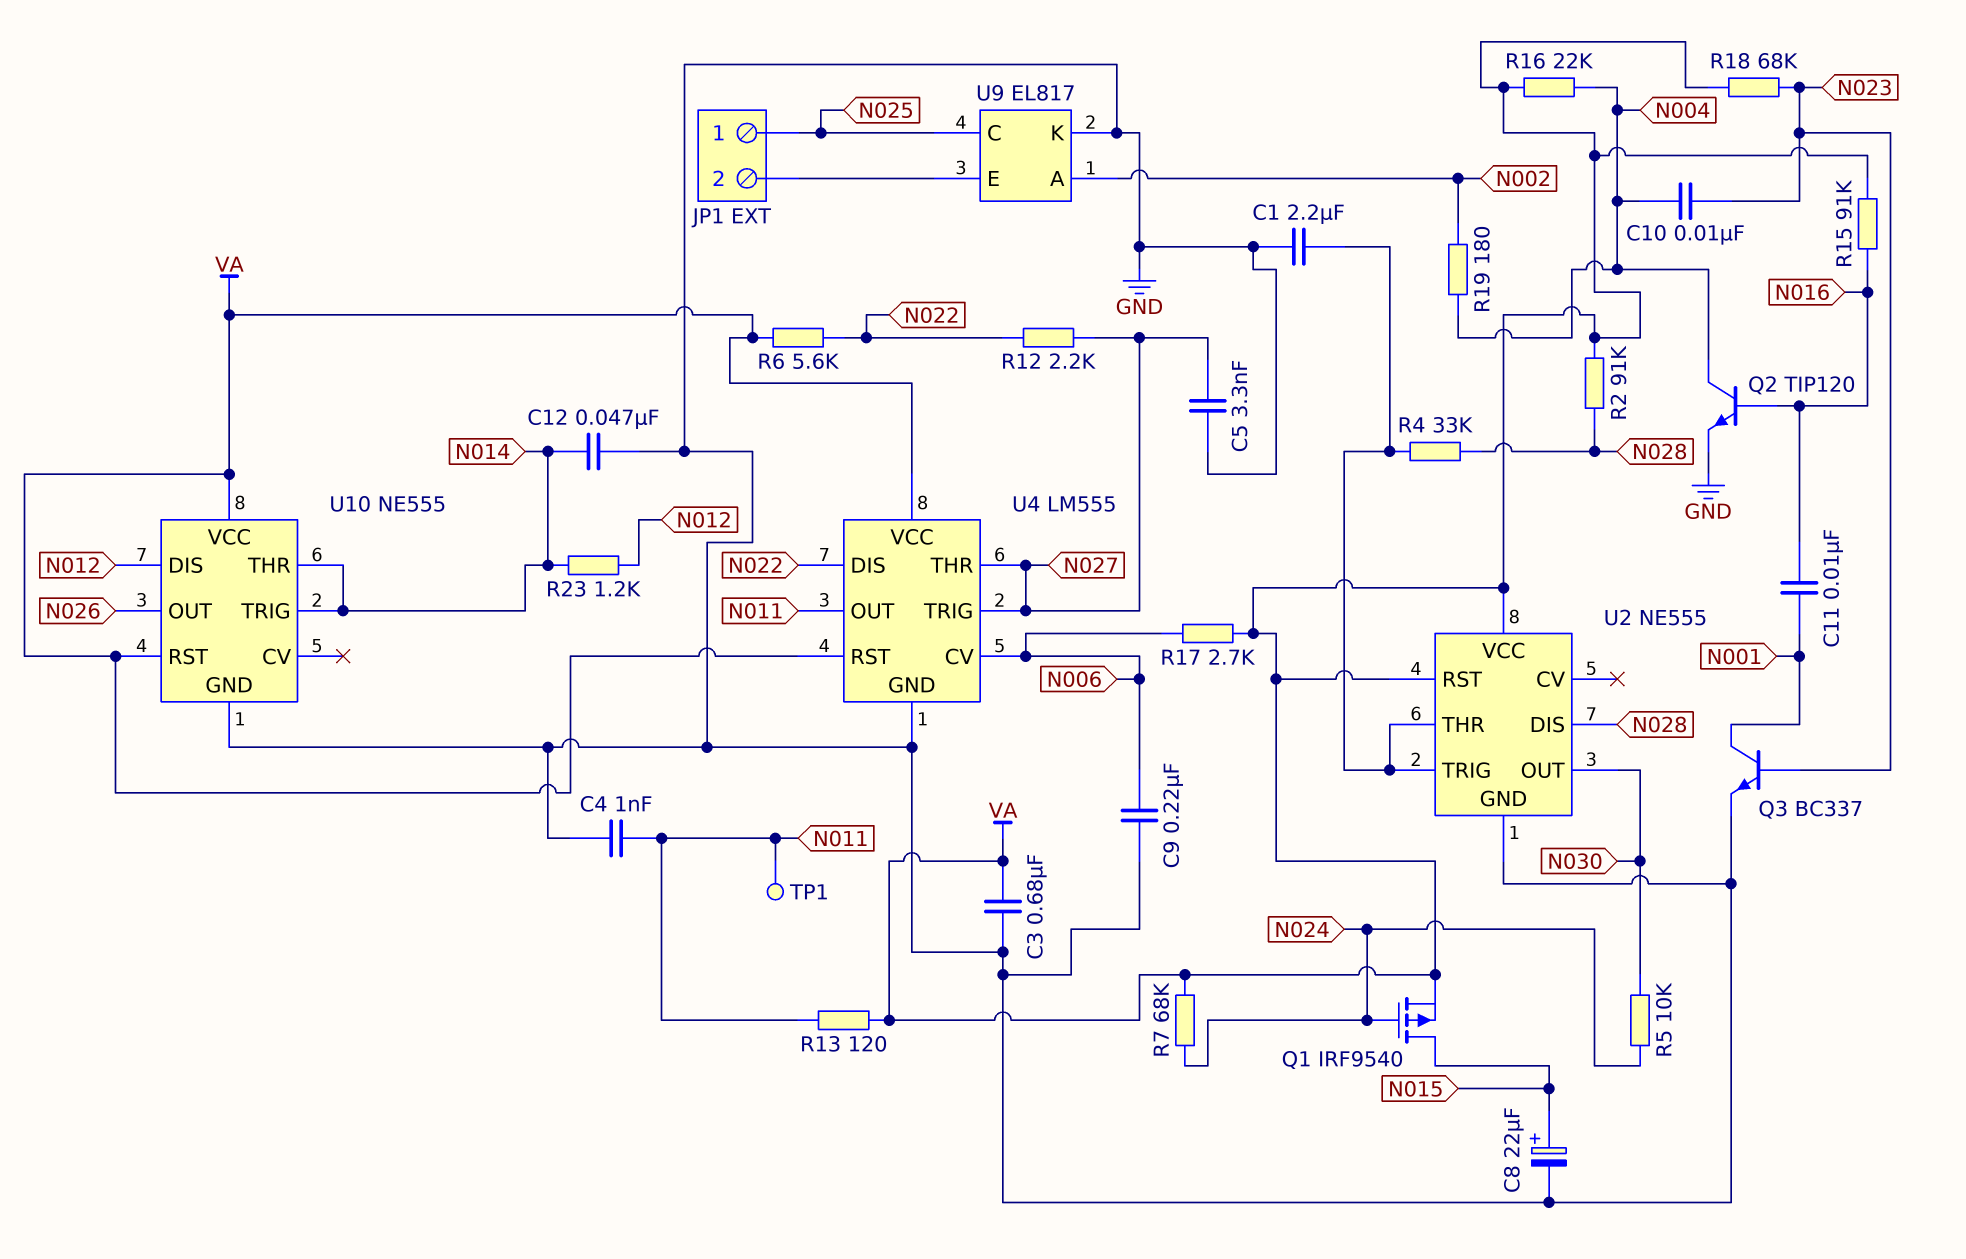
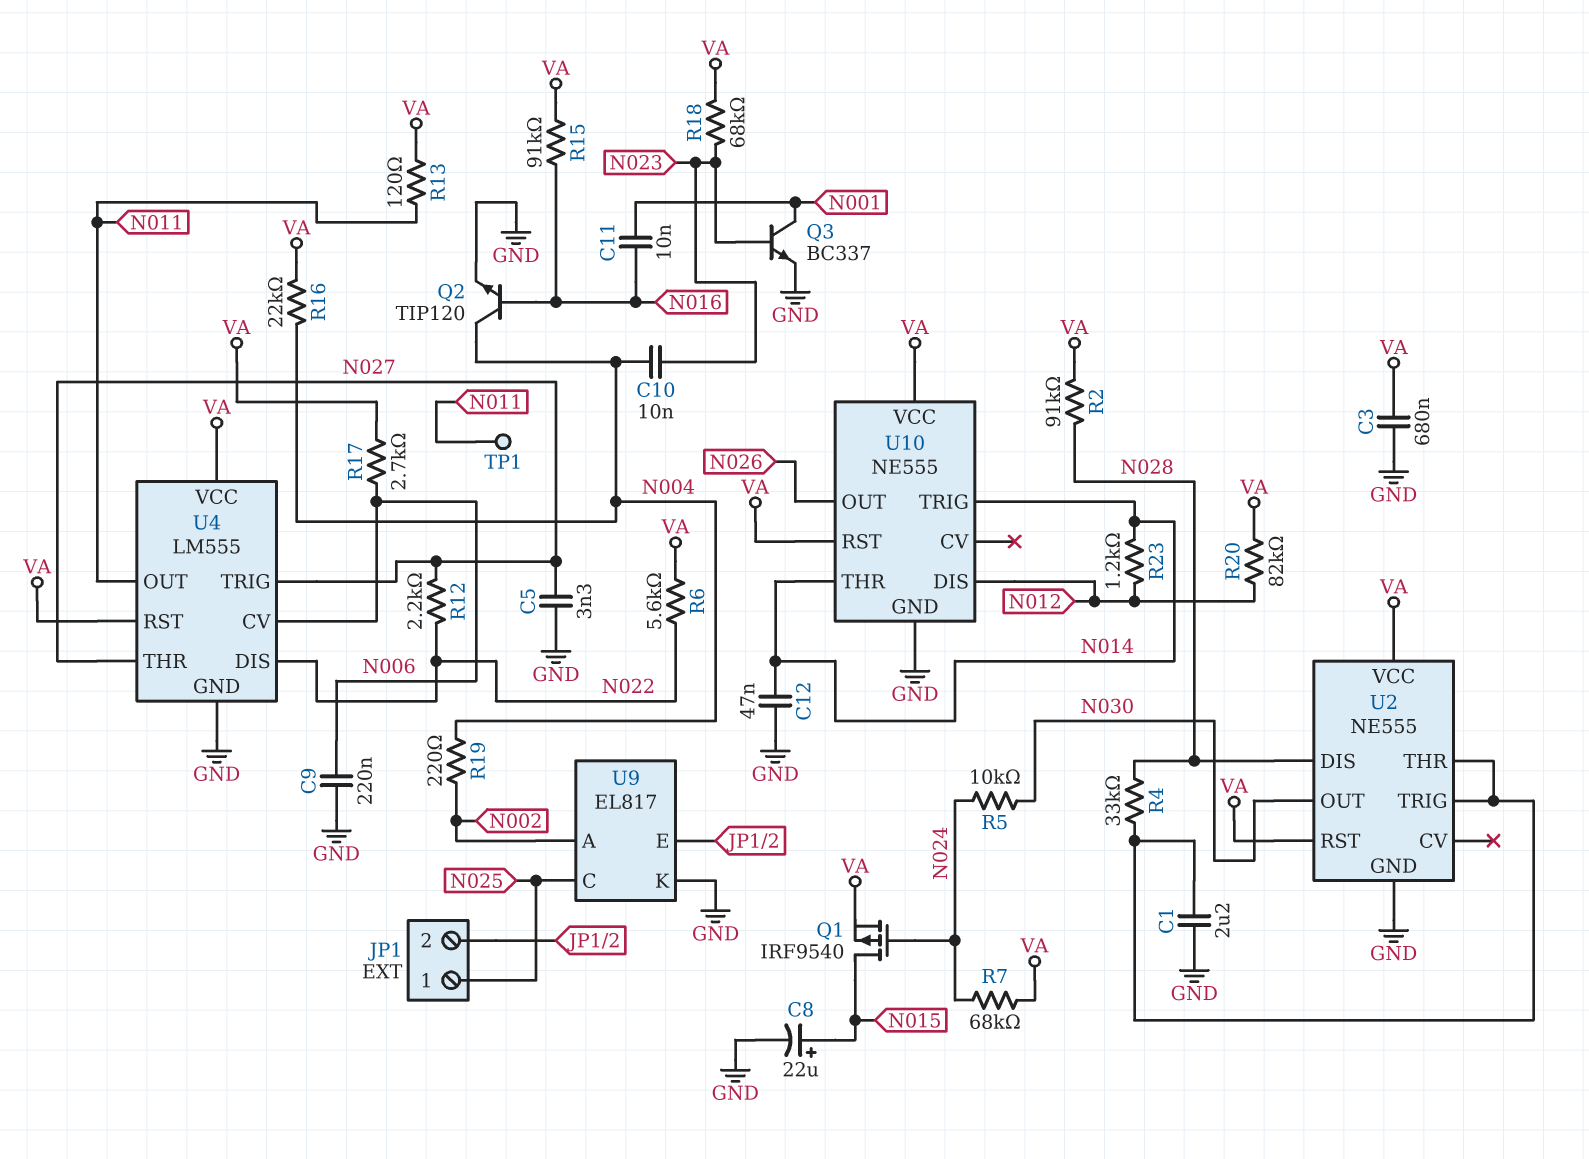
C4: 1nF (GND, N011) -> none
R19: 180 (N002, N004) -> 220 (N002, N004)
R20: none -> 82k (N012, VA)

